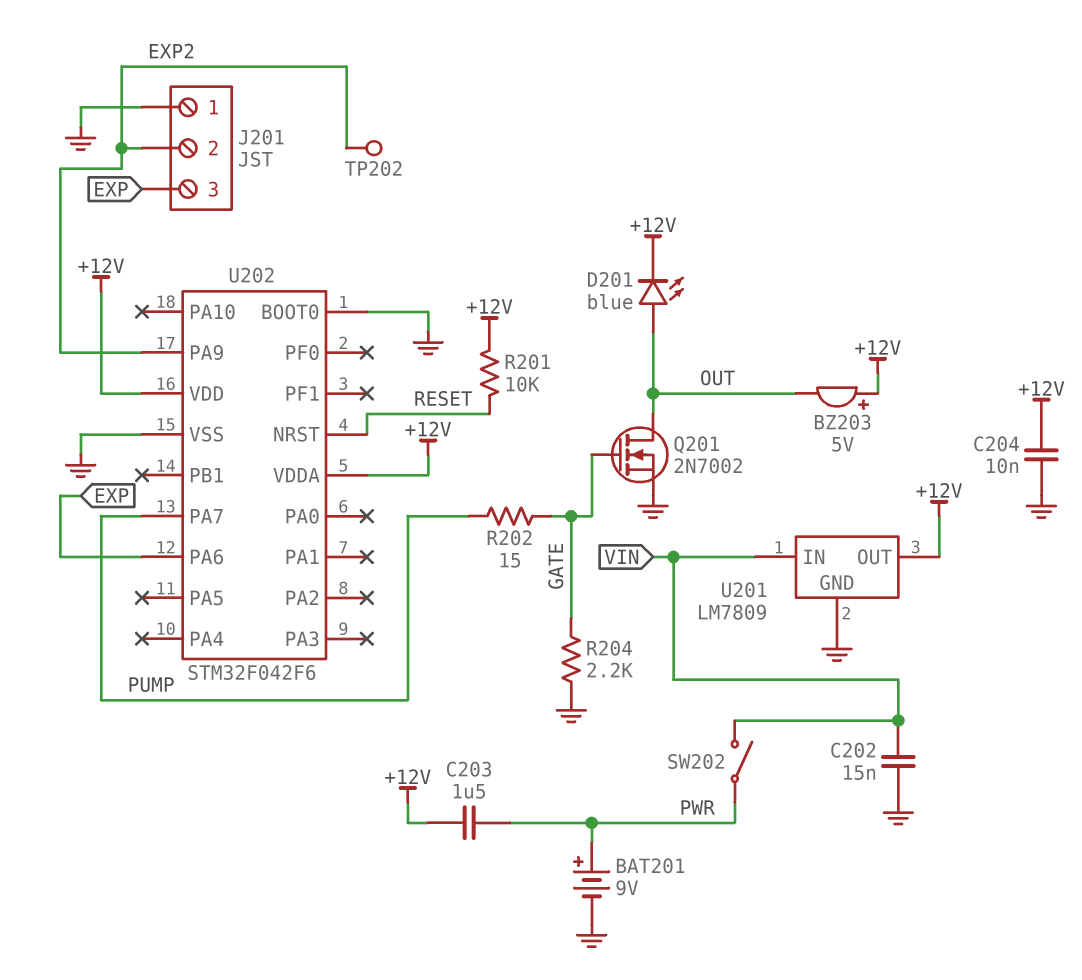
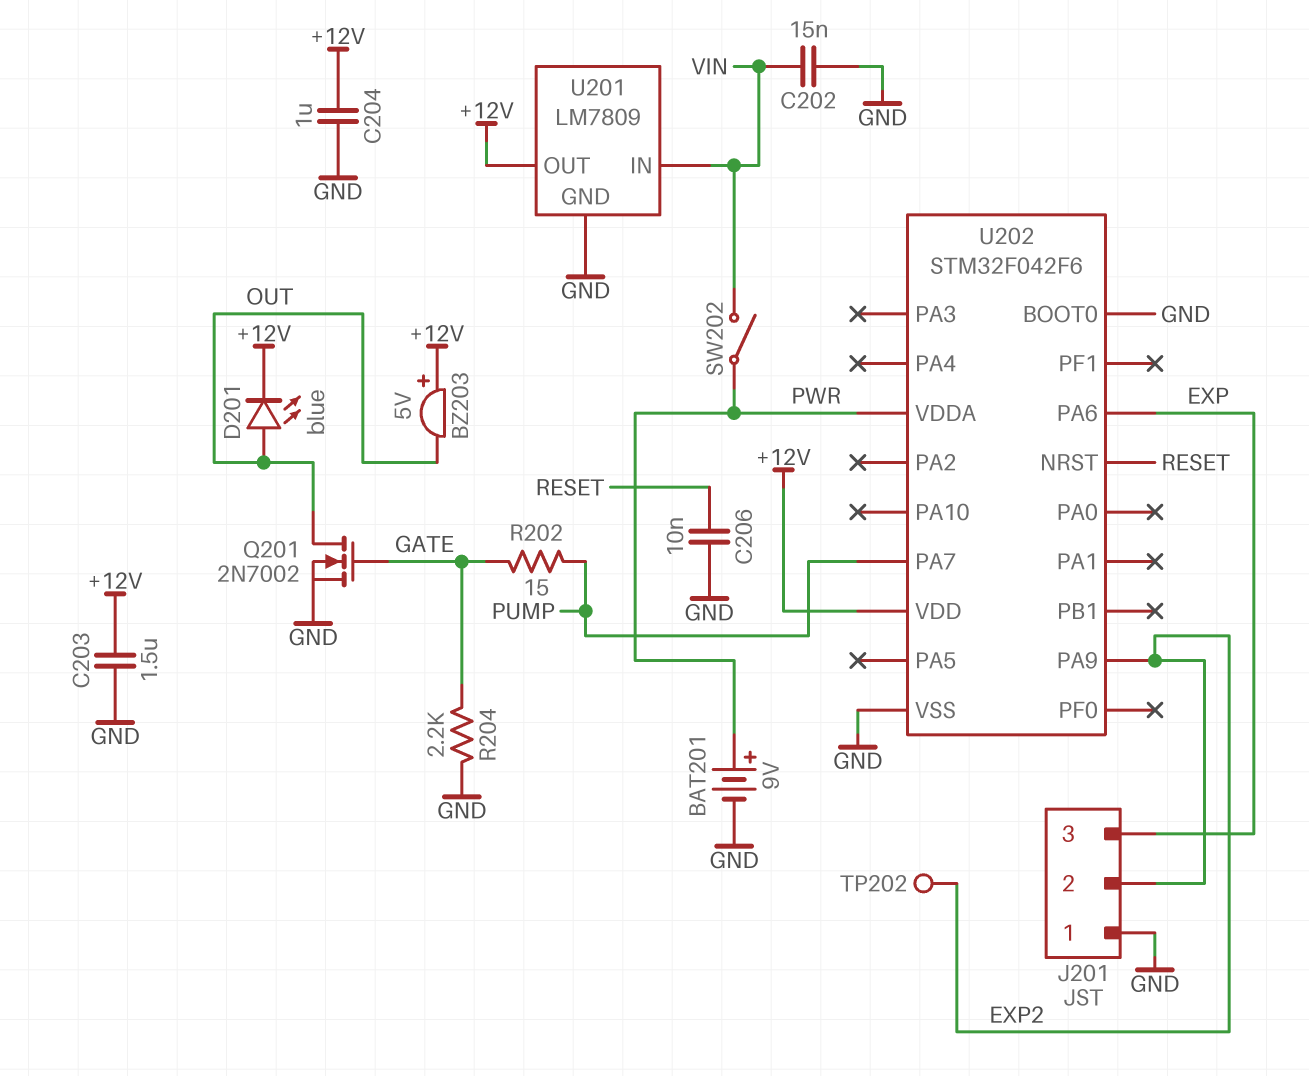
C203: 1.5uF (+12V, PWR) -> 1.5uF (+12V, GND)
C204: 10nF (+12V, GND) -> 1uF (+12V, GND)
C206: none -> 10nF (GND, RESET)
R201: 10k (+12V, RESET) -> none
U202 pin VDDA: +12V -> PWR

